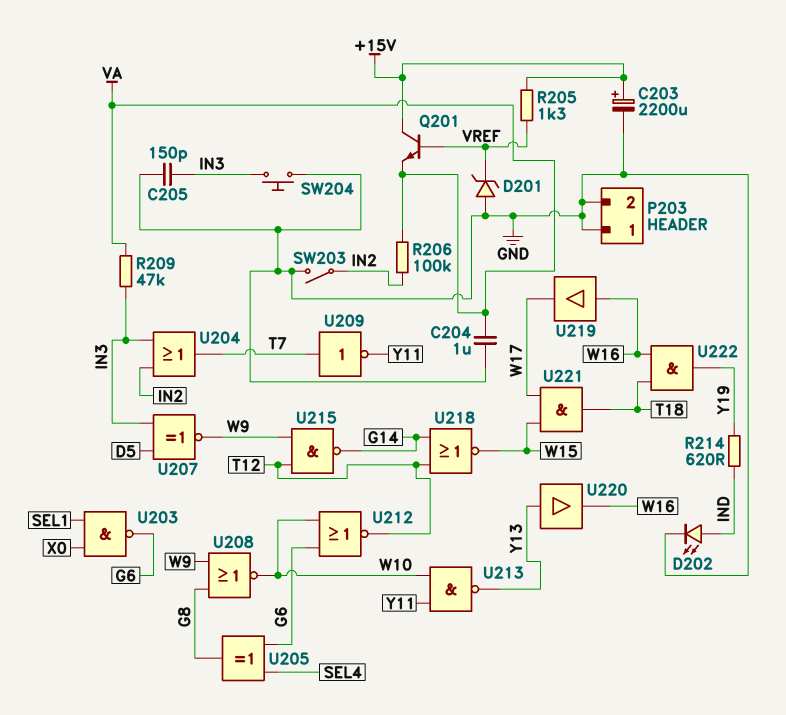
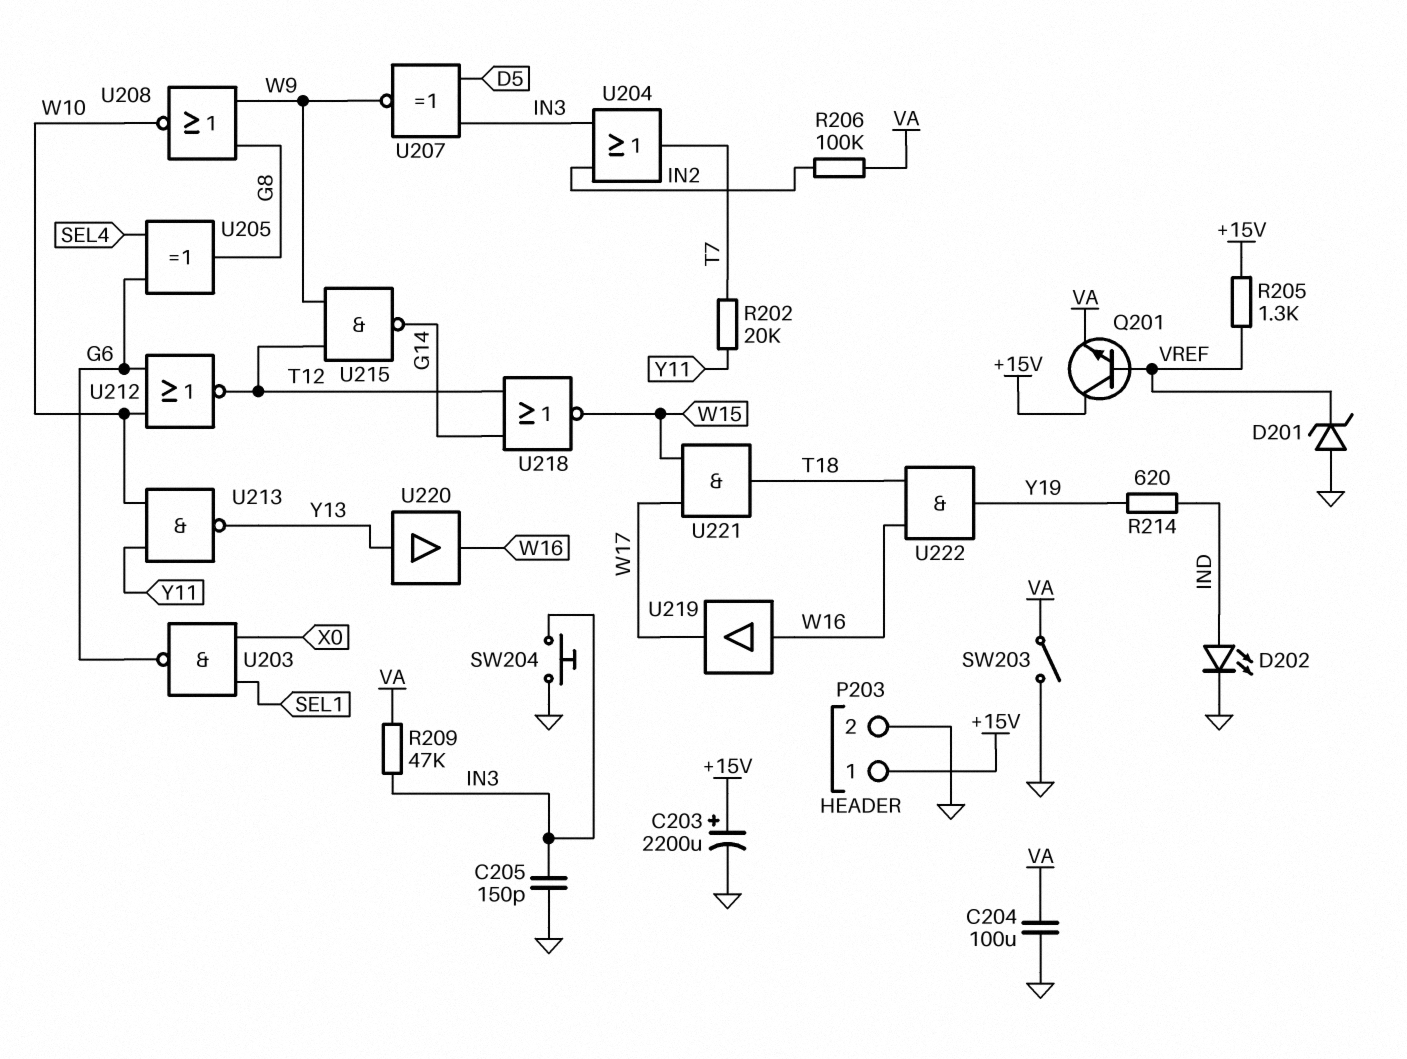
C204: 1uF (GND, VA) -> 100uF (GND, VA)
P203 pin 1: GND -> +15V
R202: none -> 20k (T7, Y11)
SW203: switch (GND, IN2) -> switch (GND, VA)
U209: NOT (in T7, out Y11) -> none

